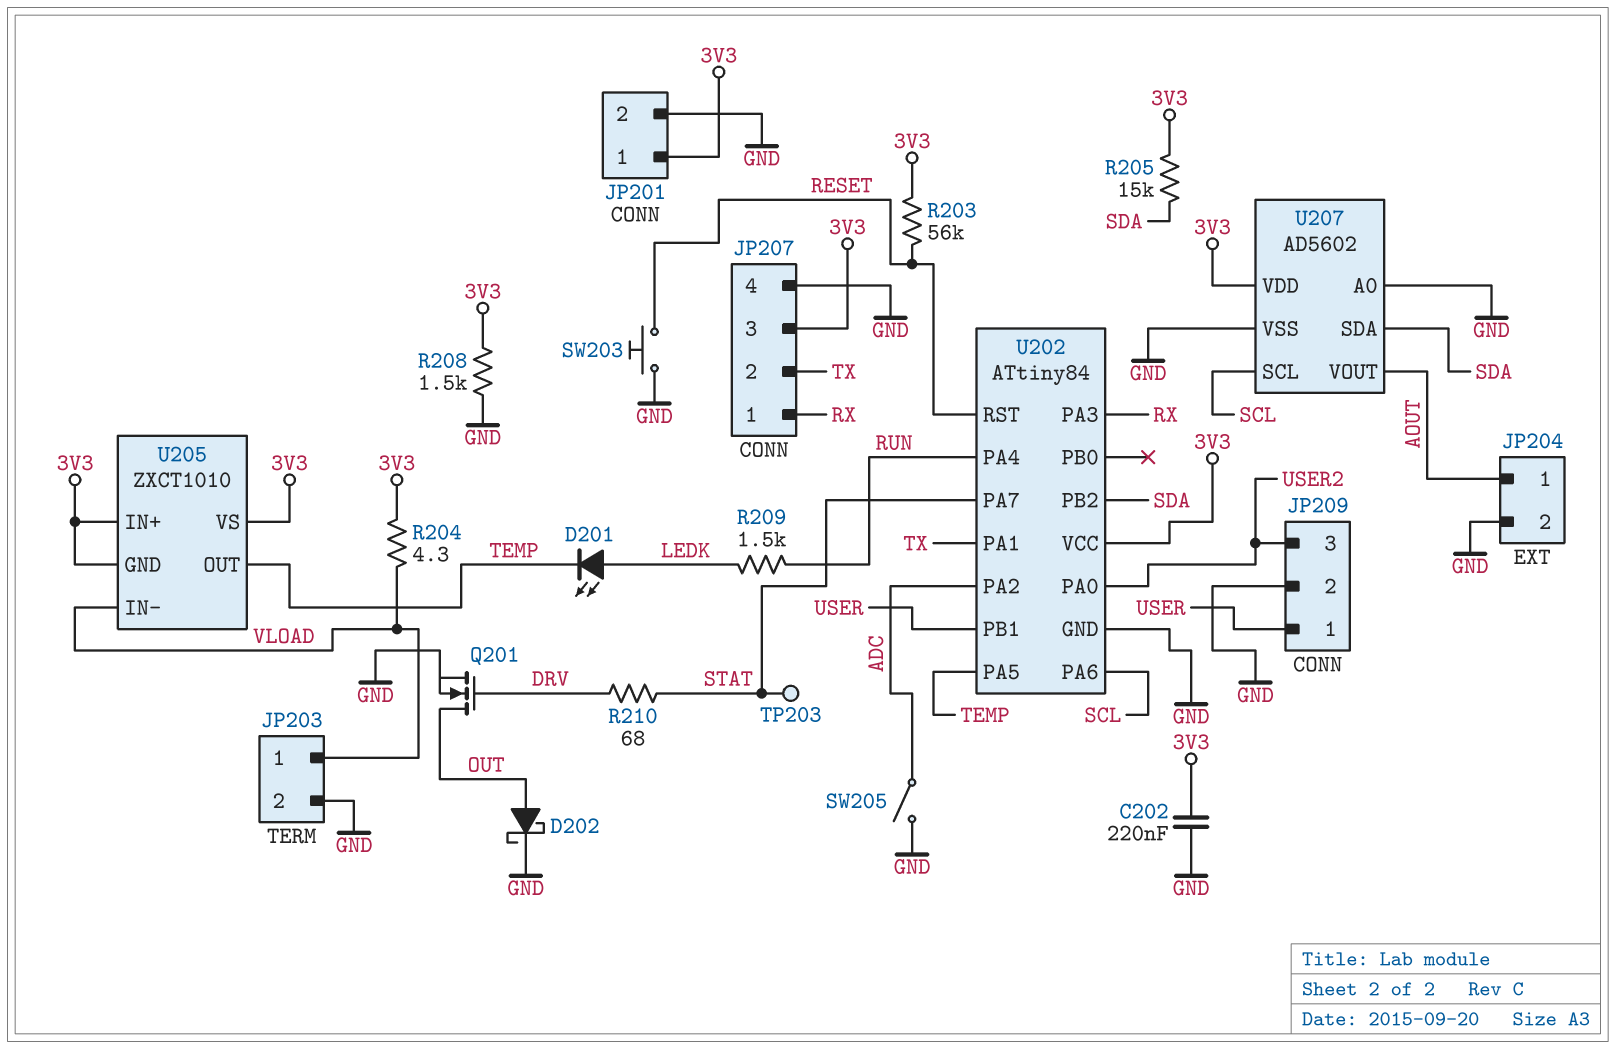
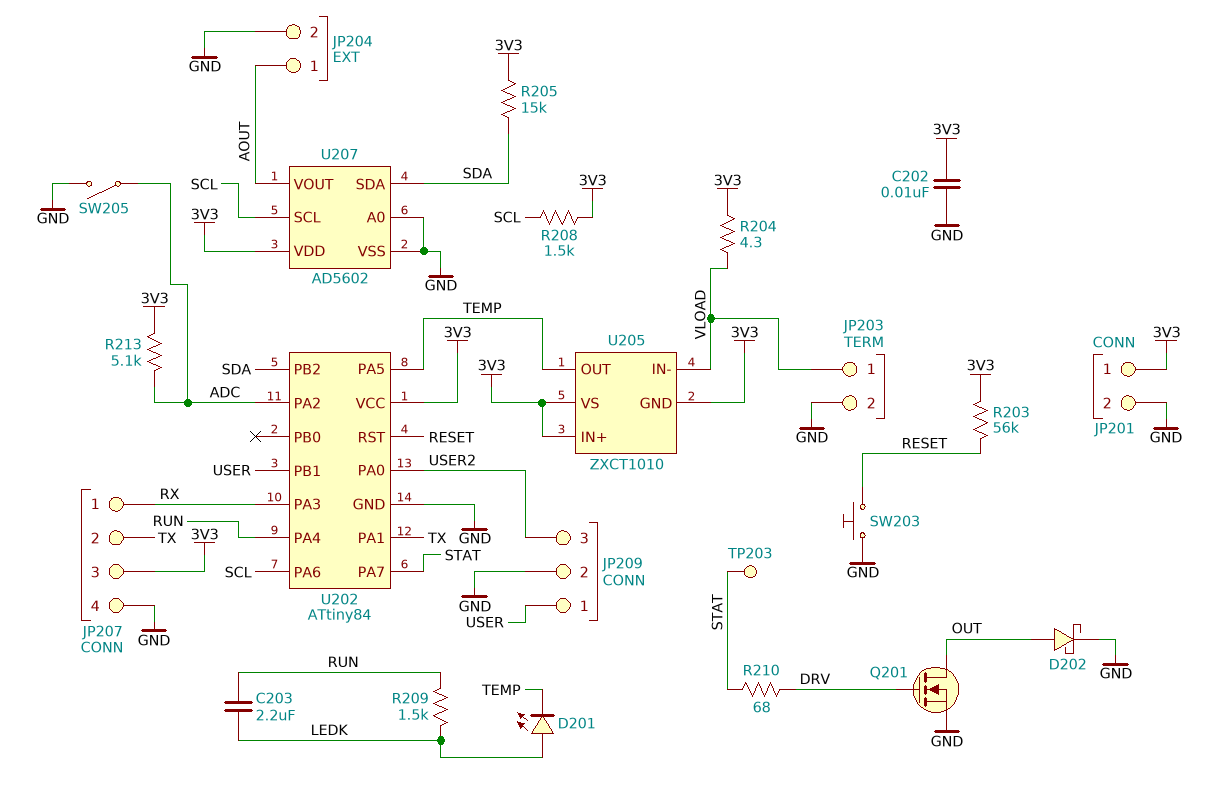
C202: 220nF (3V3, GND) -> 10nF (3V3, GND)
C203: none -> 2.2uF (LEDK, RUN)
R208: 1.5k (3V3, GND) -> 1.5k (3V3, SCL)
R213: none -> 5.1k (3V3, ADC)

